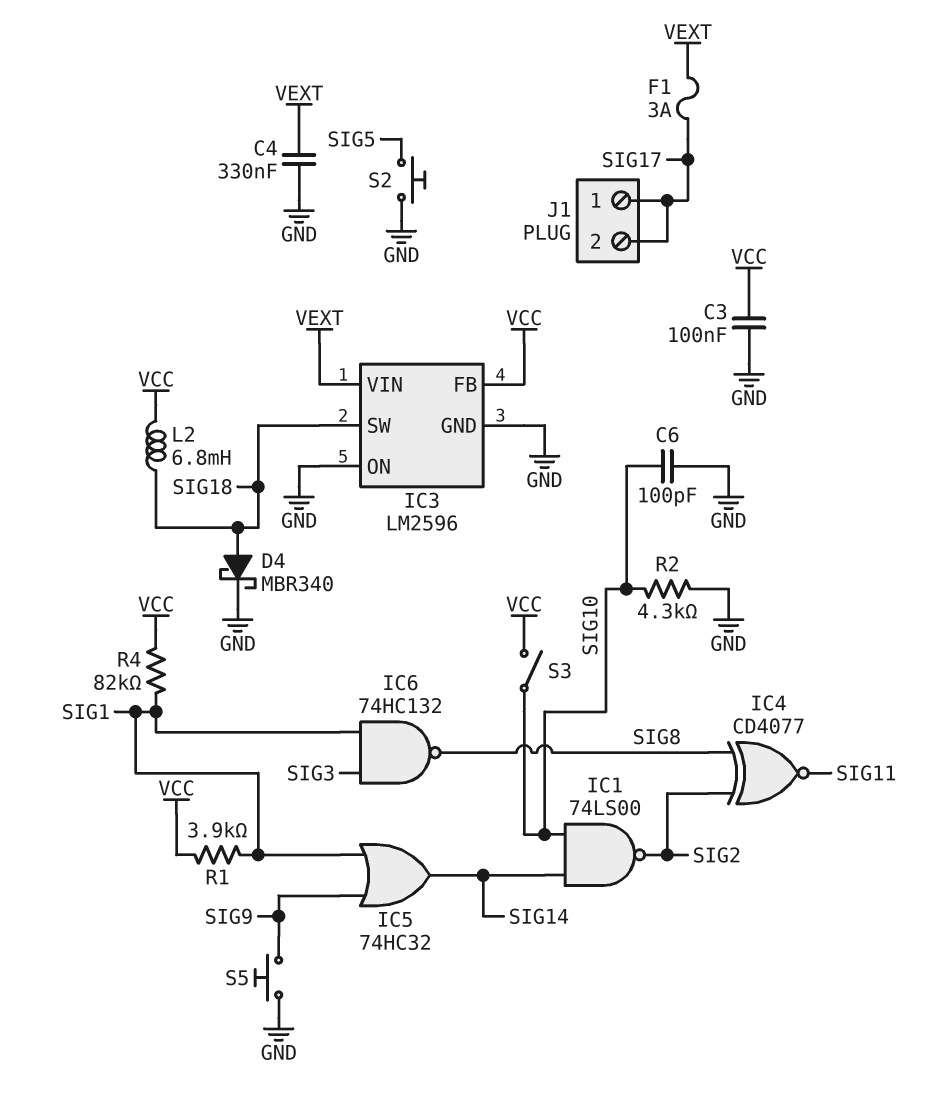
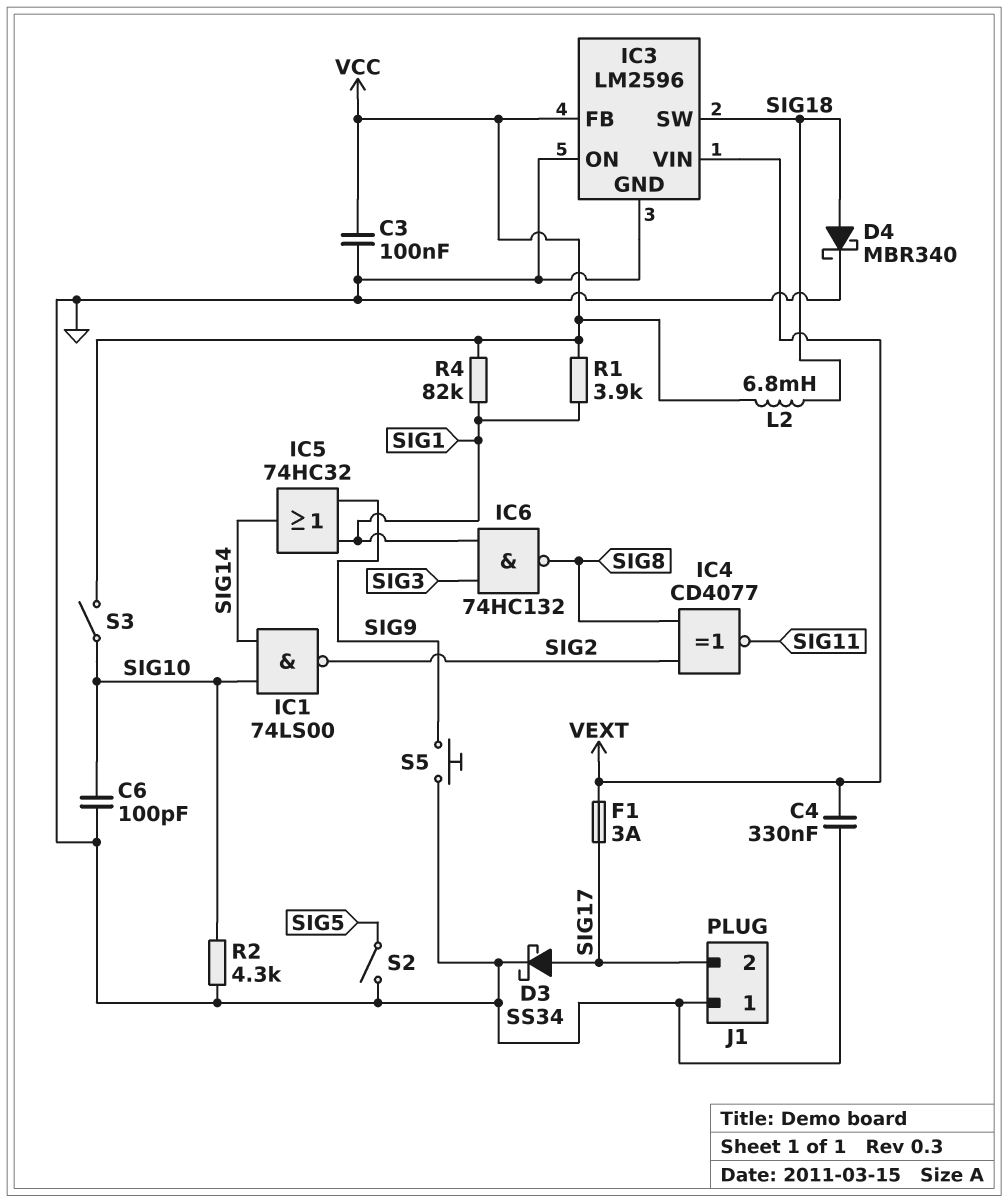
D3: none -> schottky SS34 (A SIG17, K GND)
J1 pin 1: SIG17 -> GND
S2: button (GND, SIG5) -> switch (GND, SIG5)

